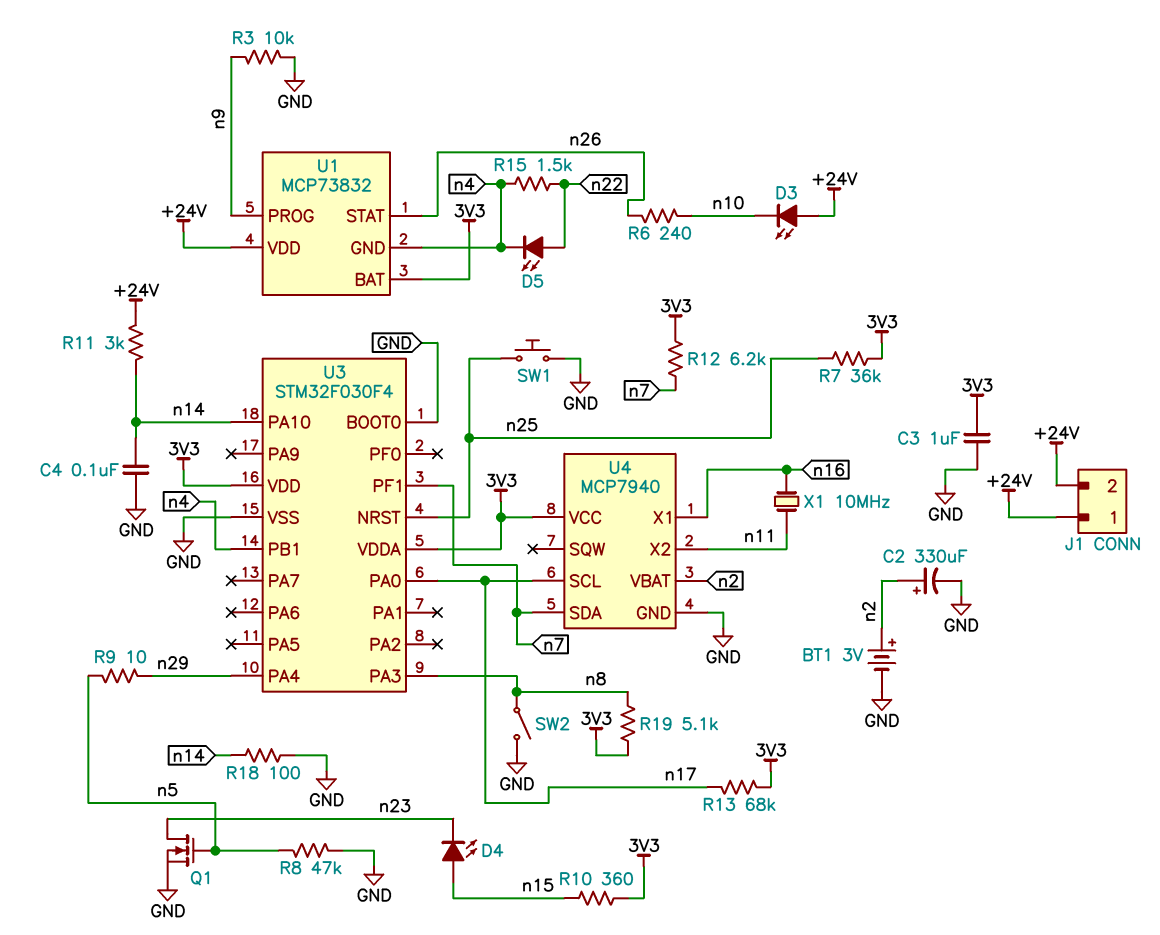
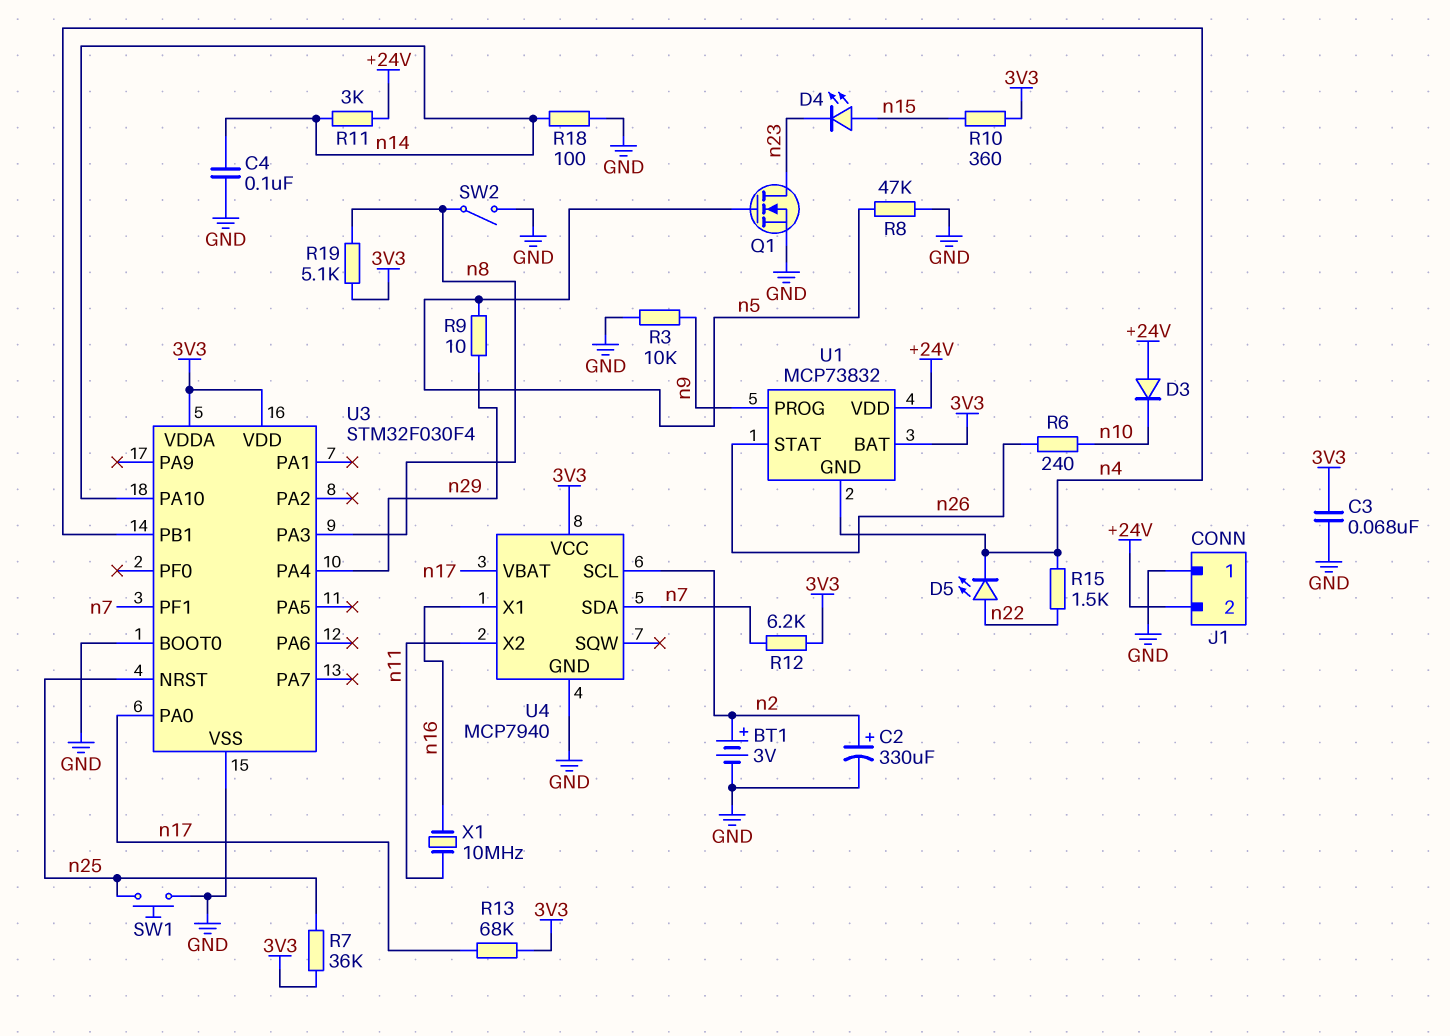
C3: 1uF (3V3, GND) -> 68nF (3V3, GND)
D3: LED (A +24V, K n10) -> diode (A +24V, K n10)
J1 pin 1: +24V -> GND
U4 pin SCL: n17 -> n2
U4 pin VBAT: n2 -> n17

